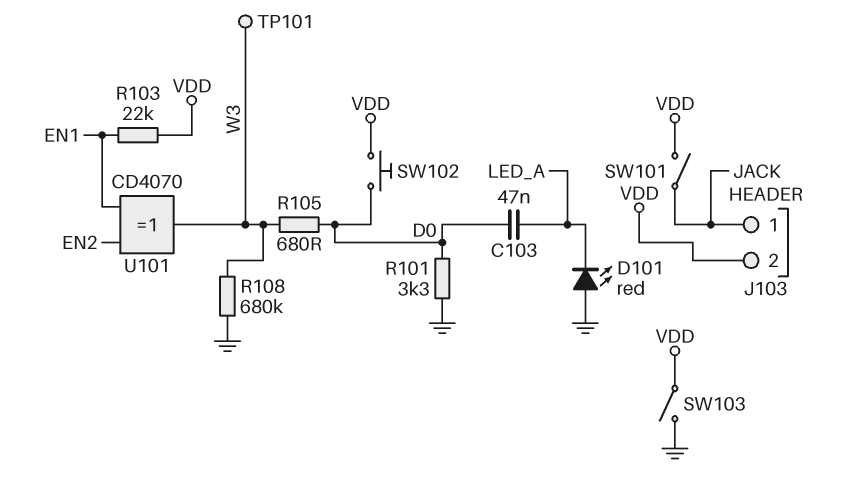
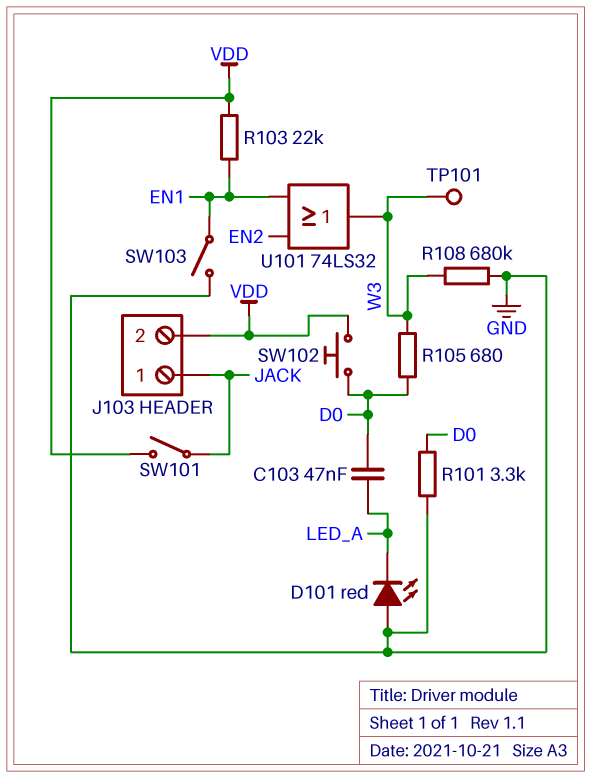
SW103: switch (GND, VDD) -> switch (EN1, GND)
U101: XOR CD4070 (in EN1, in EN2, out W3) -> OR 74LS32 (in EN1, in EN2, out W3)

